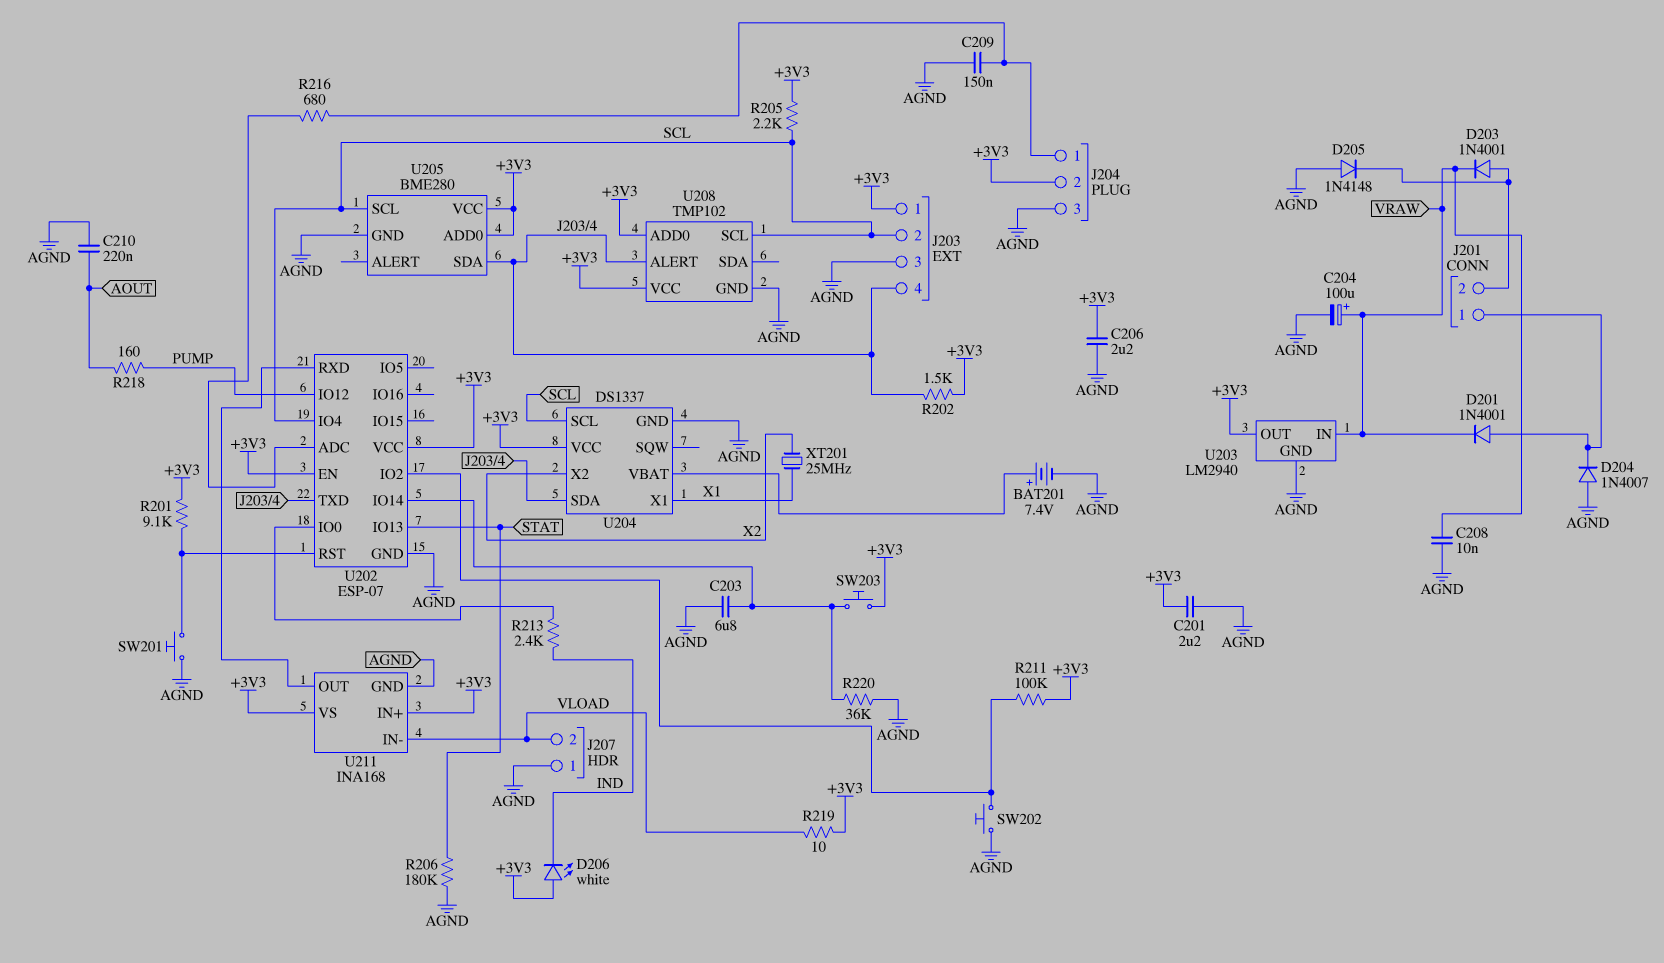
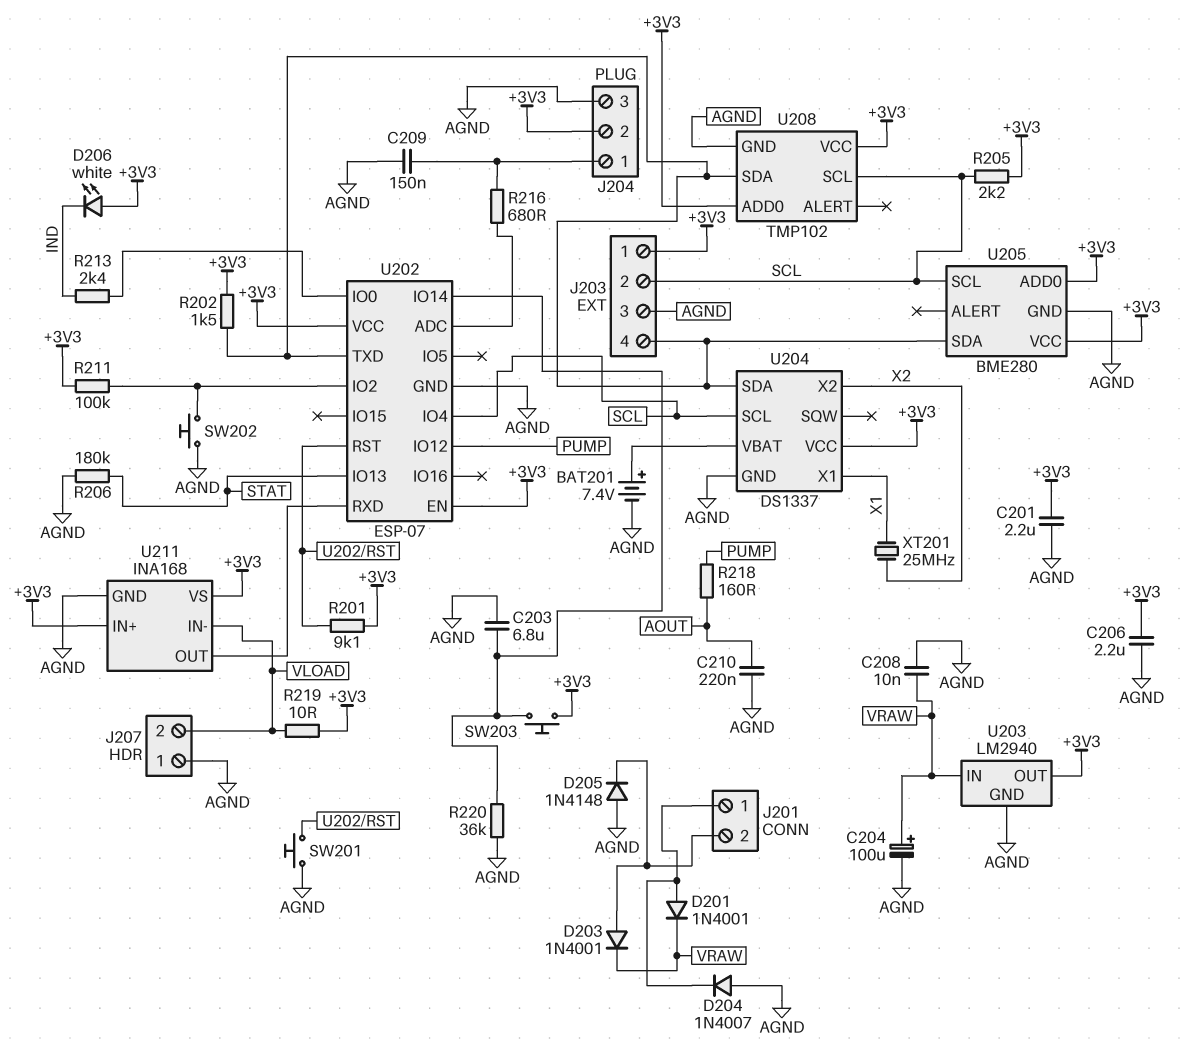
U208 pin ALERT: J203/4 -> none
U208 pin SDA: none -> J203/4

